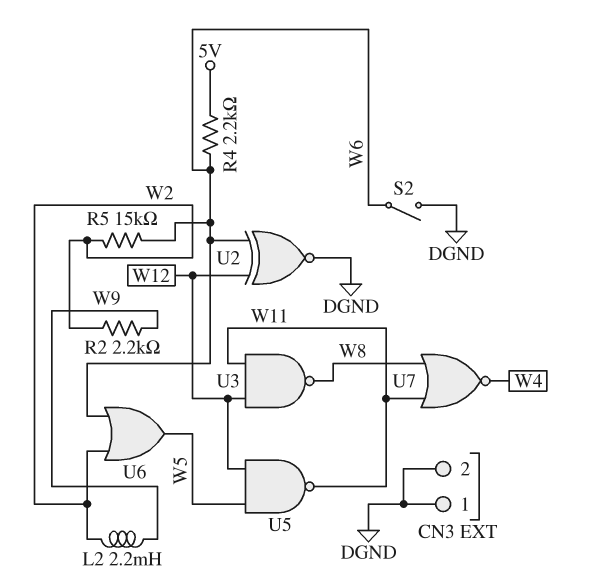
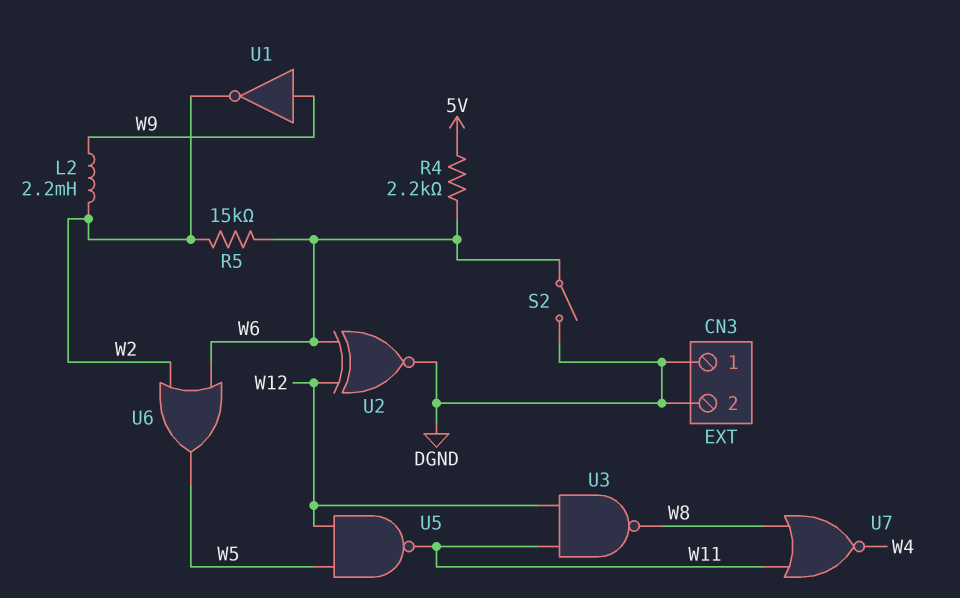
R2: 2.2k (W2, W9) -> none
U1: none -> NOT (in W9, out W2)

